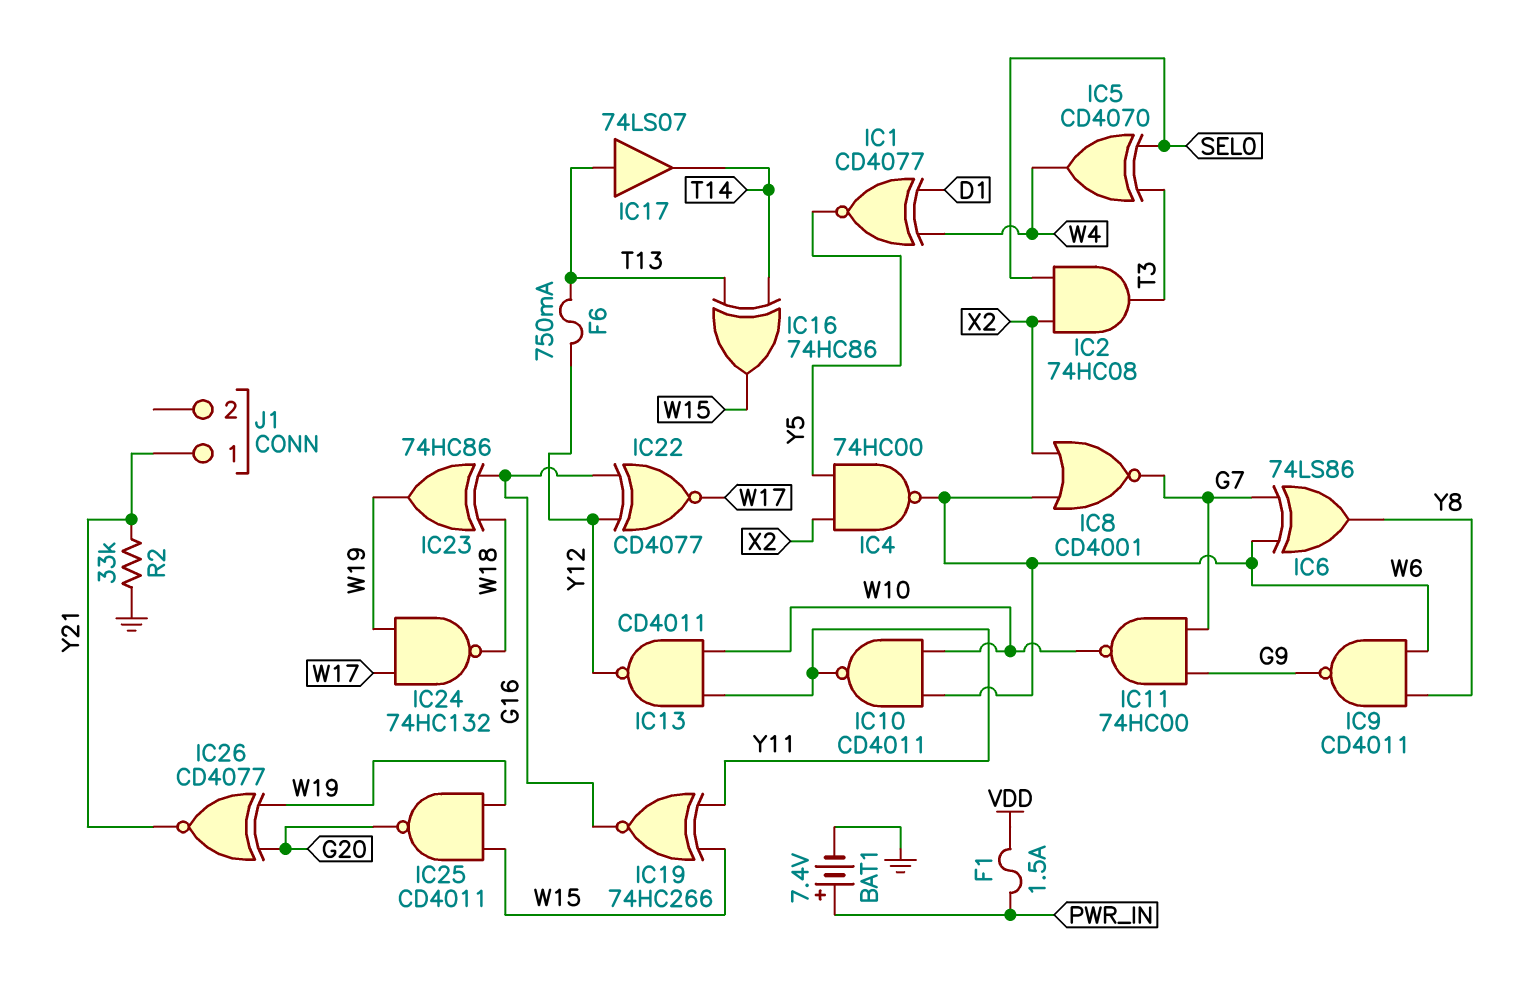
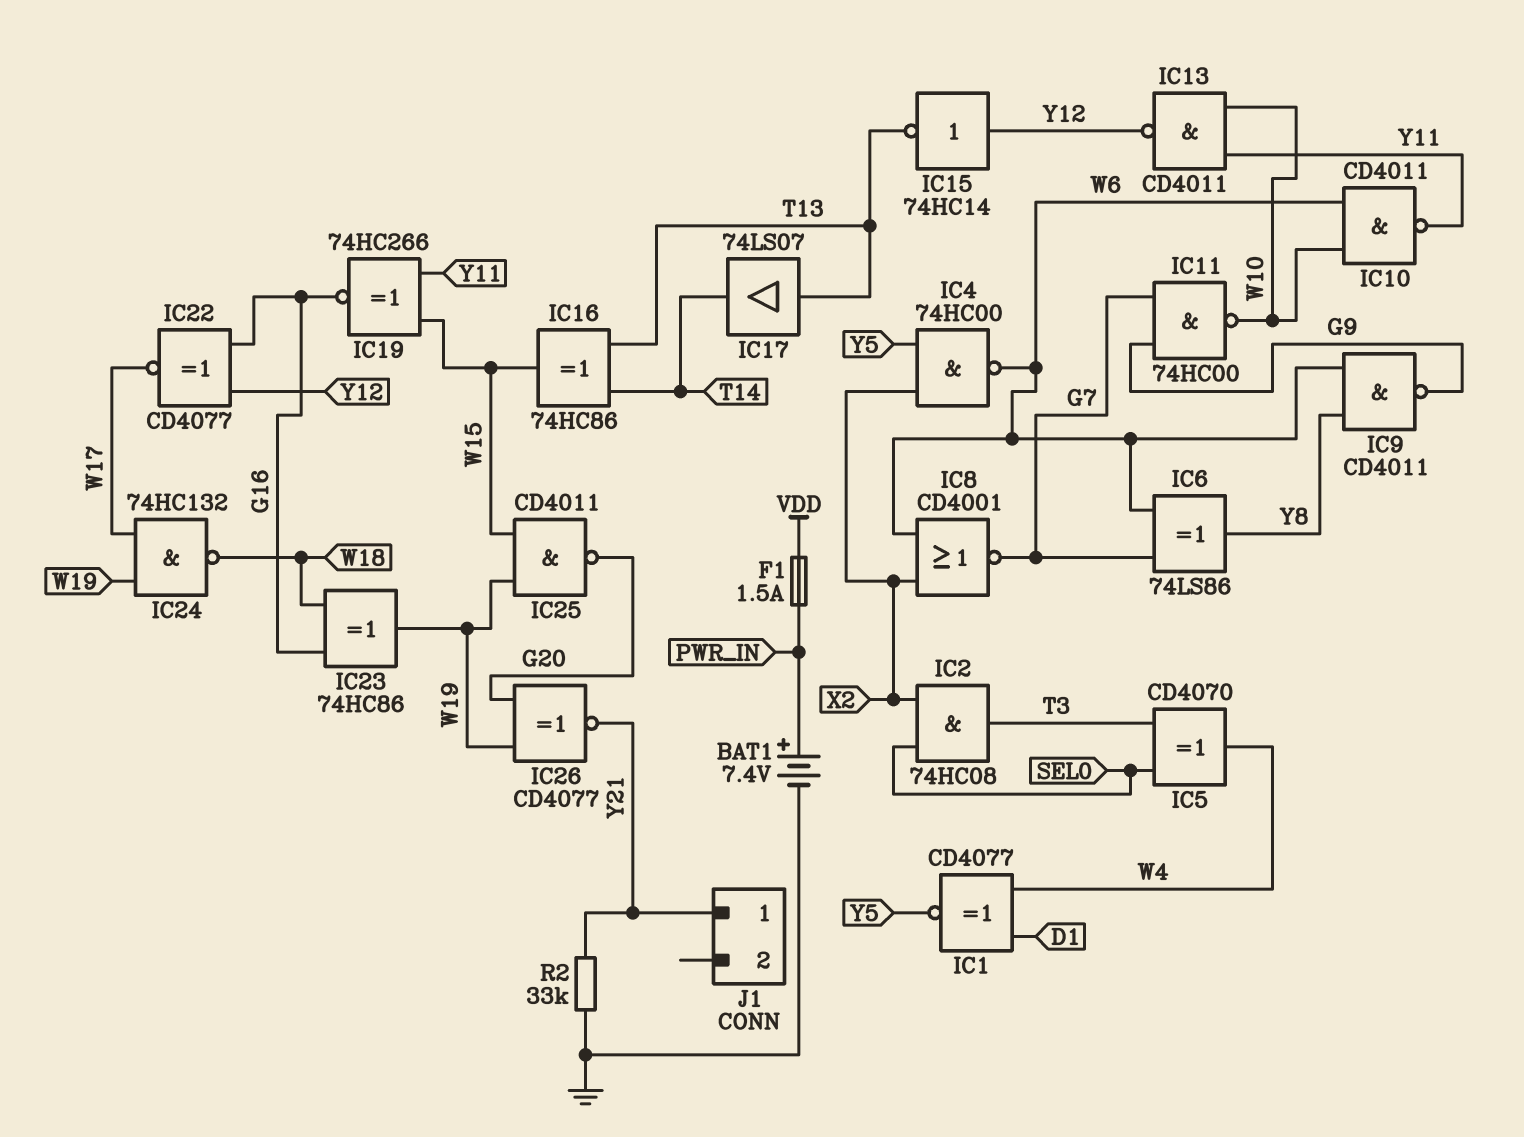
F6: 750mA (T13, Y12) -> none
IC15: none -> NOT 74HC14 (in Y12, out T13)

